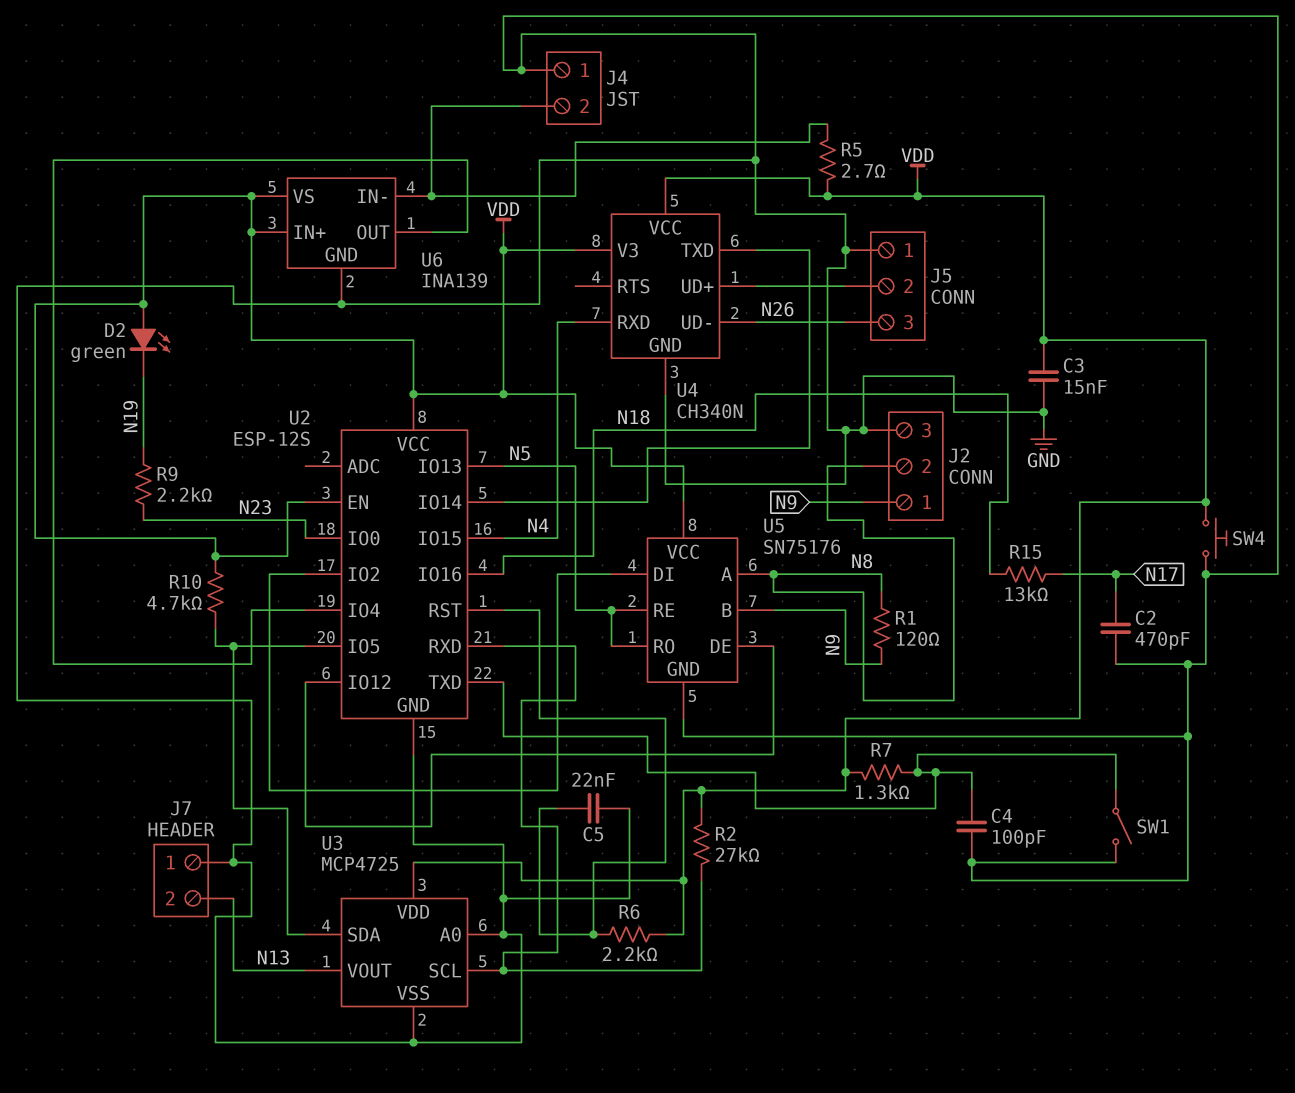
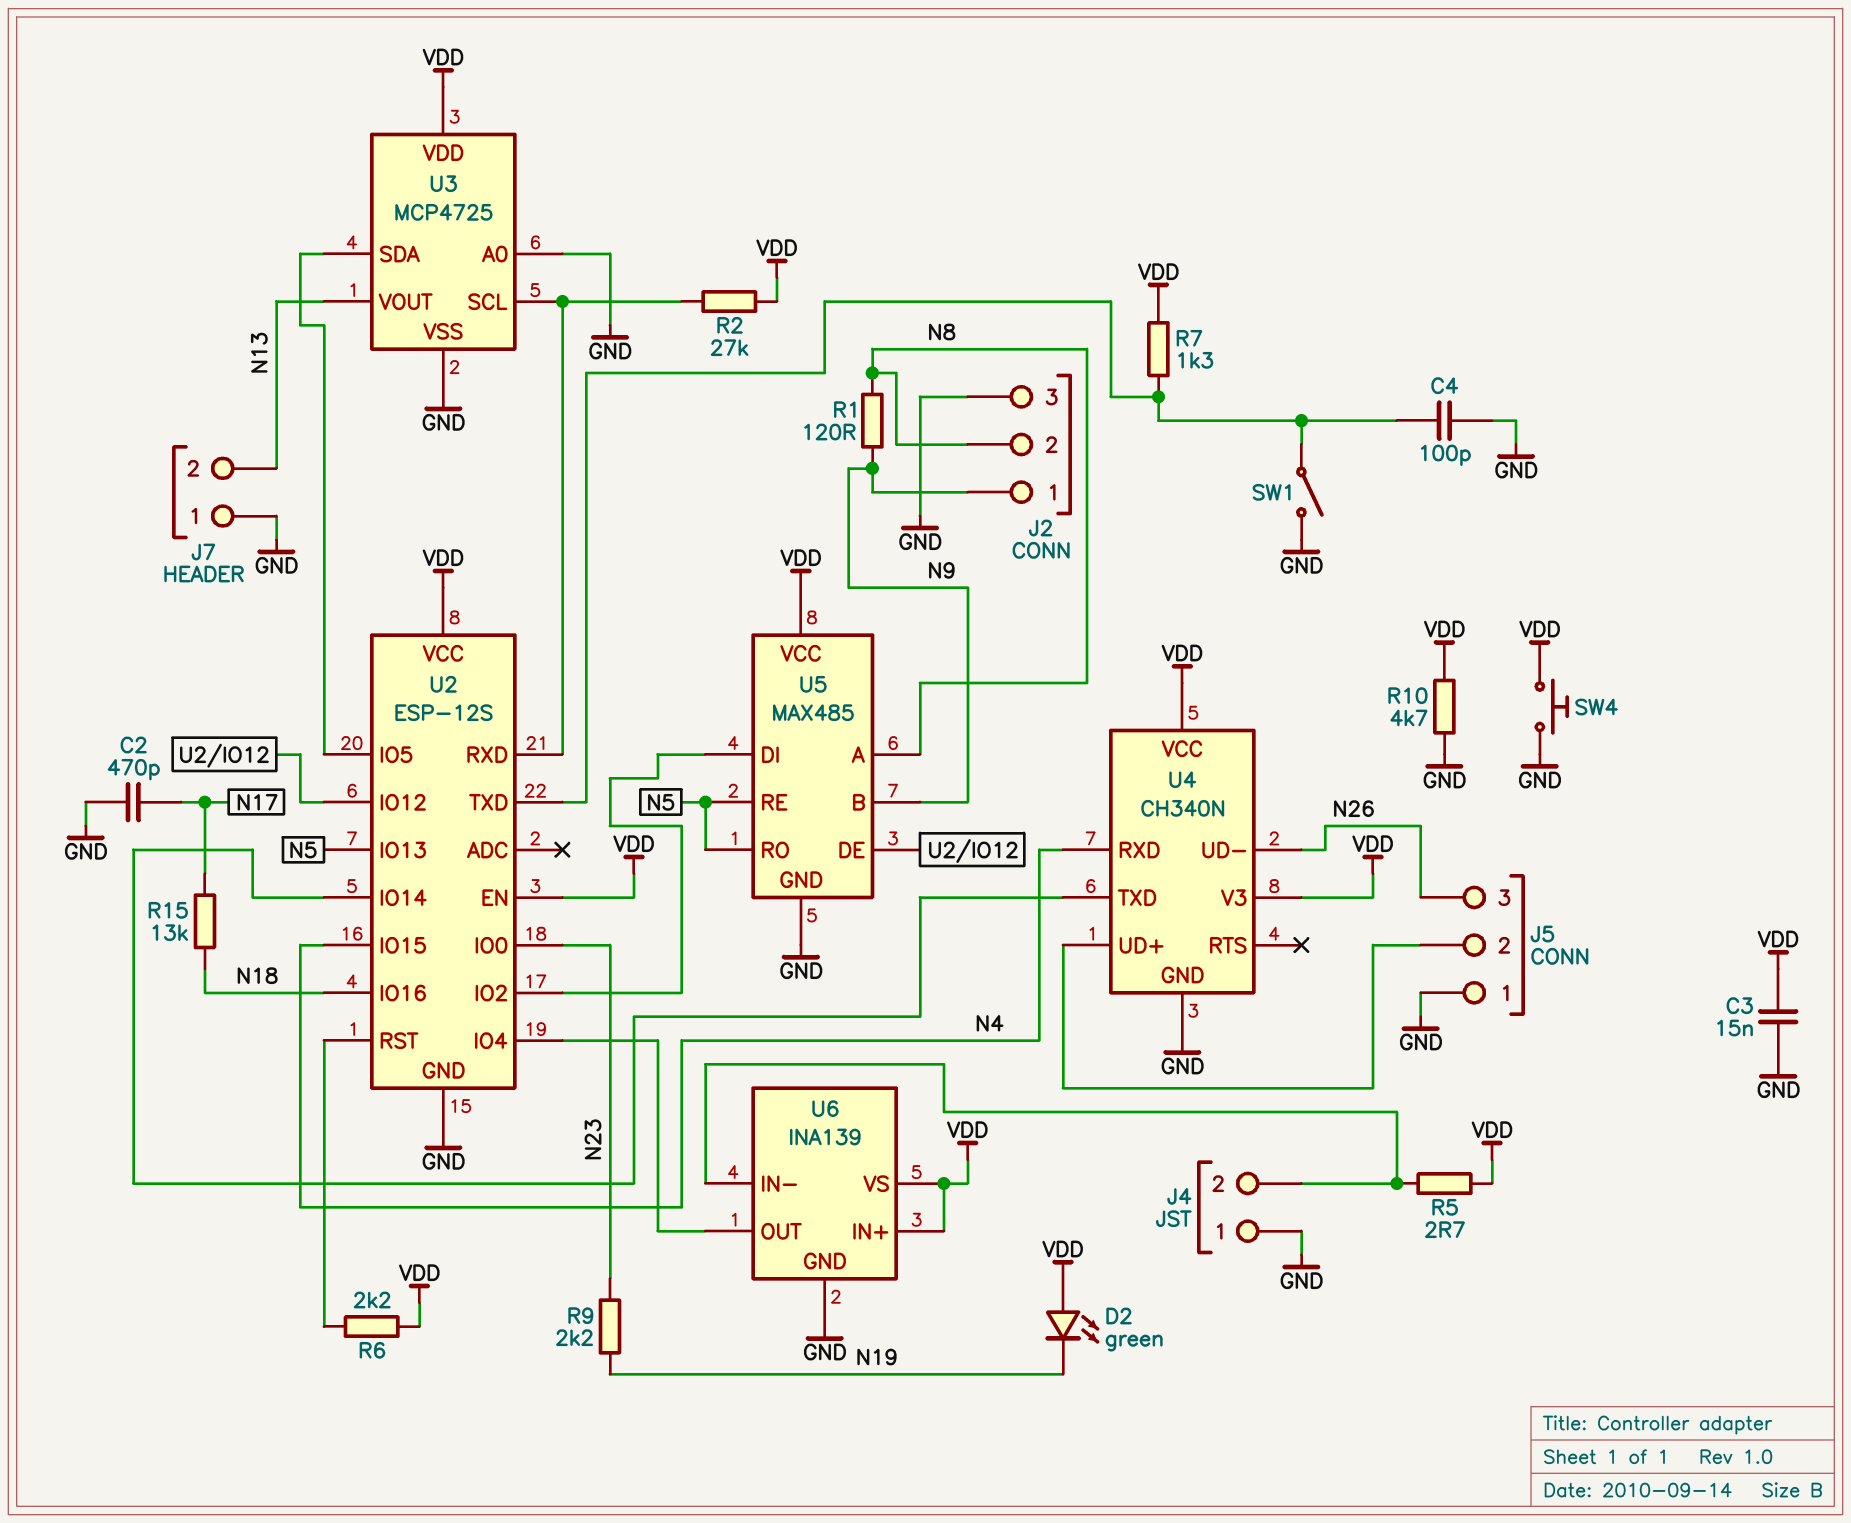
C5: 22nF (GND, U2/RST) -> none
R10: 4.7k (U2/IO5, VDD) -> 4.7k (GND, VDD)
U5: SN75176 -> MAX485

